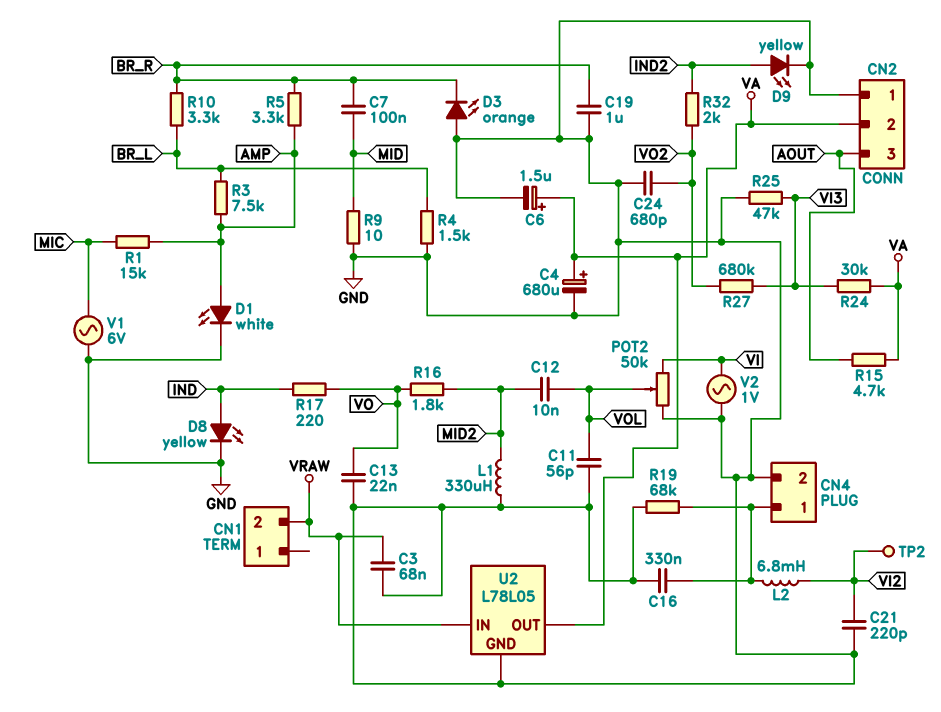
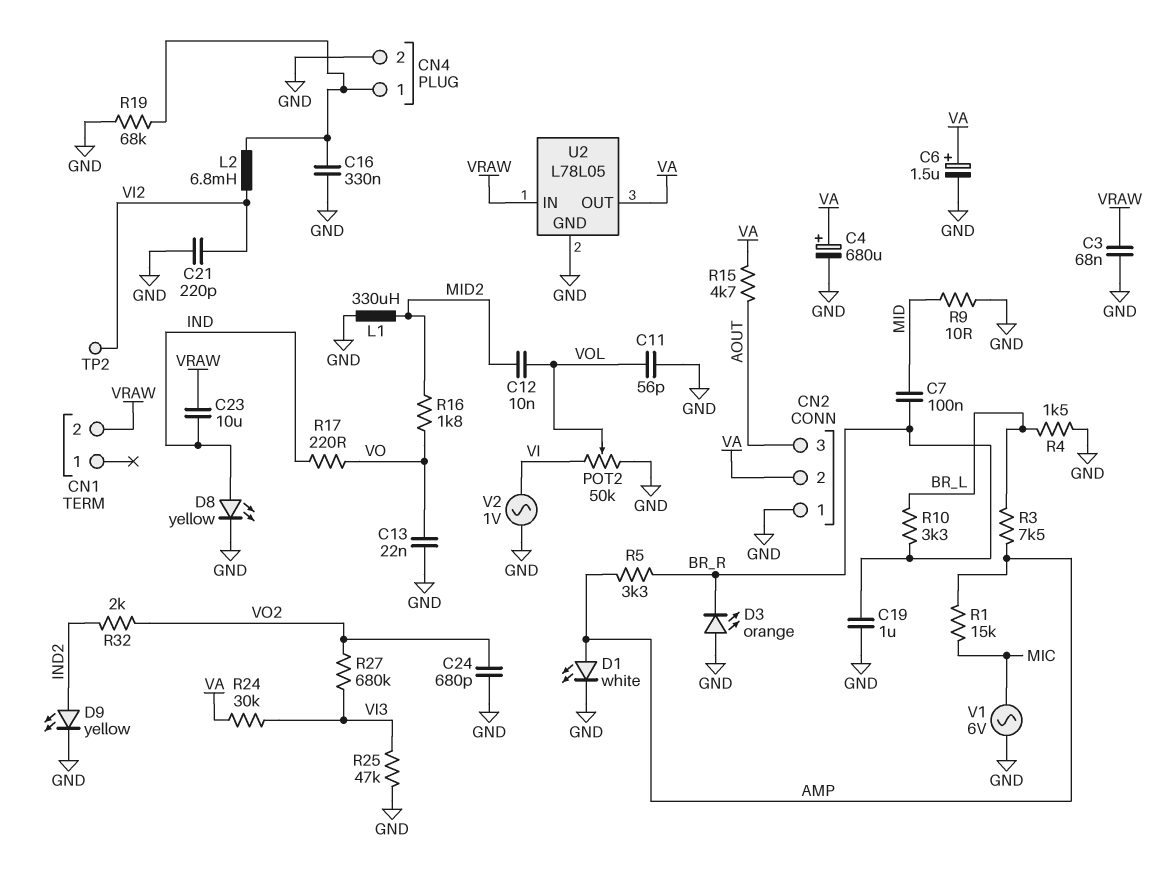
C23: none -> 10uF (IND, VRAW)

